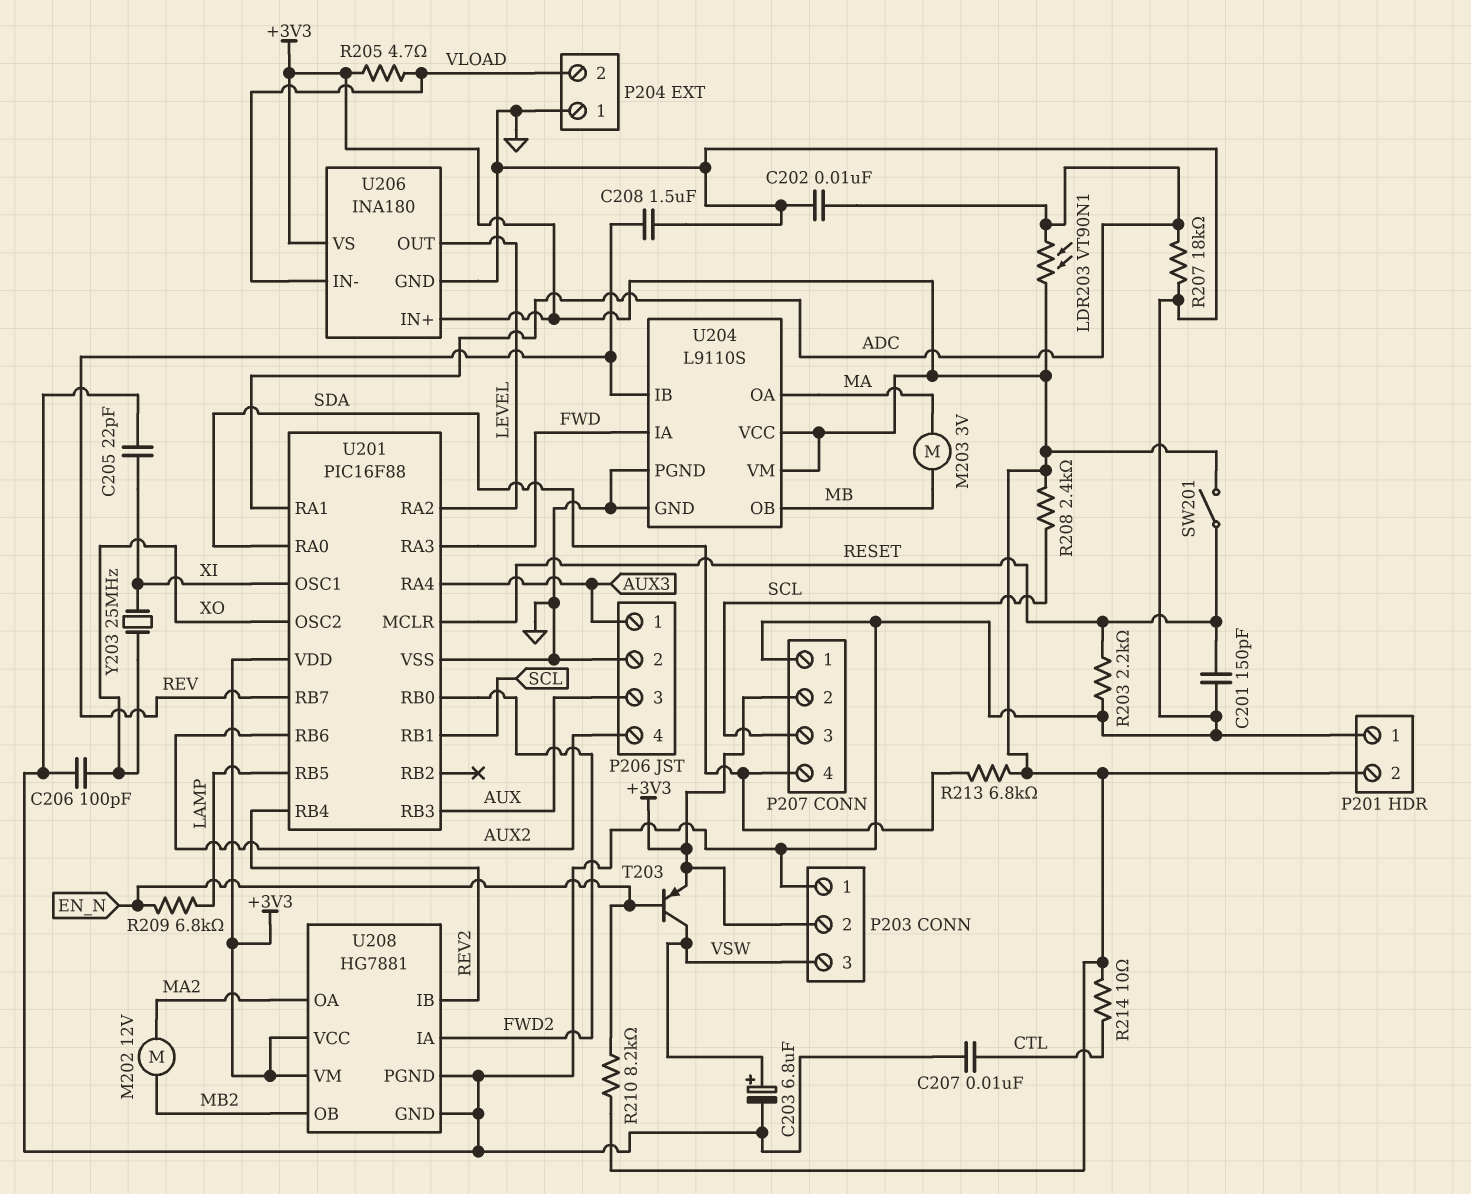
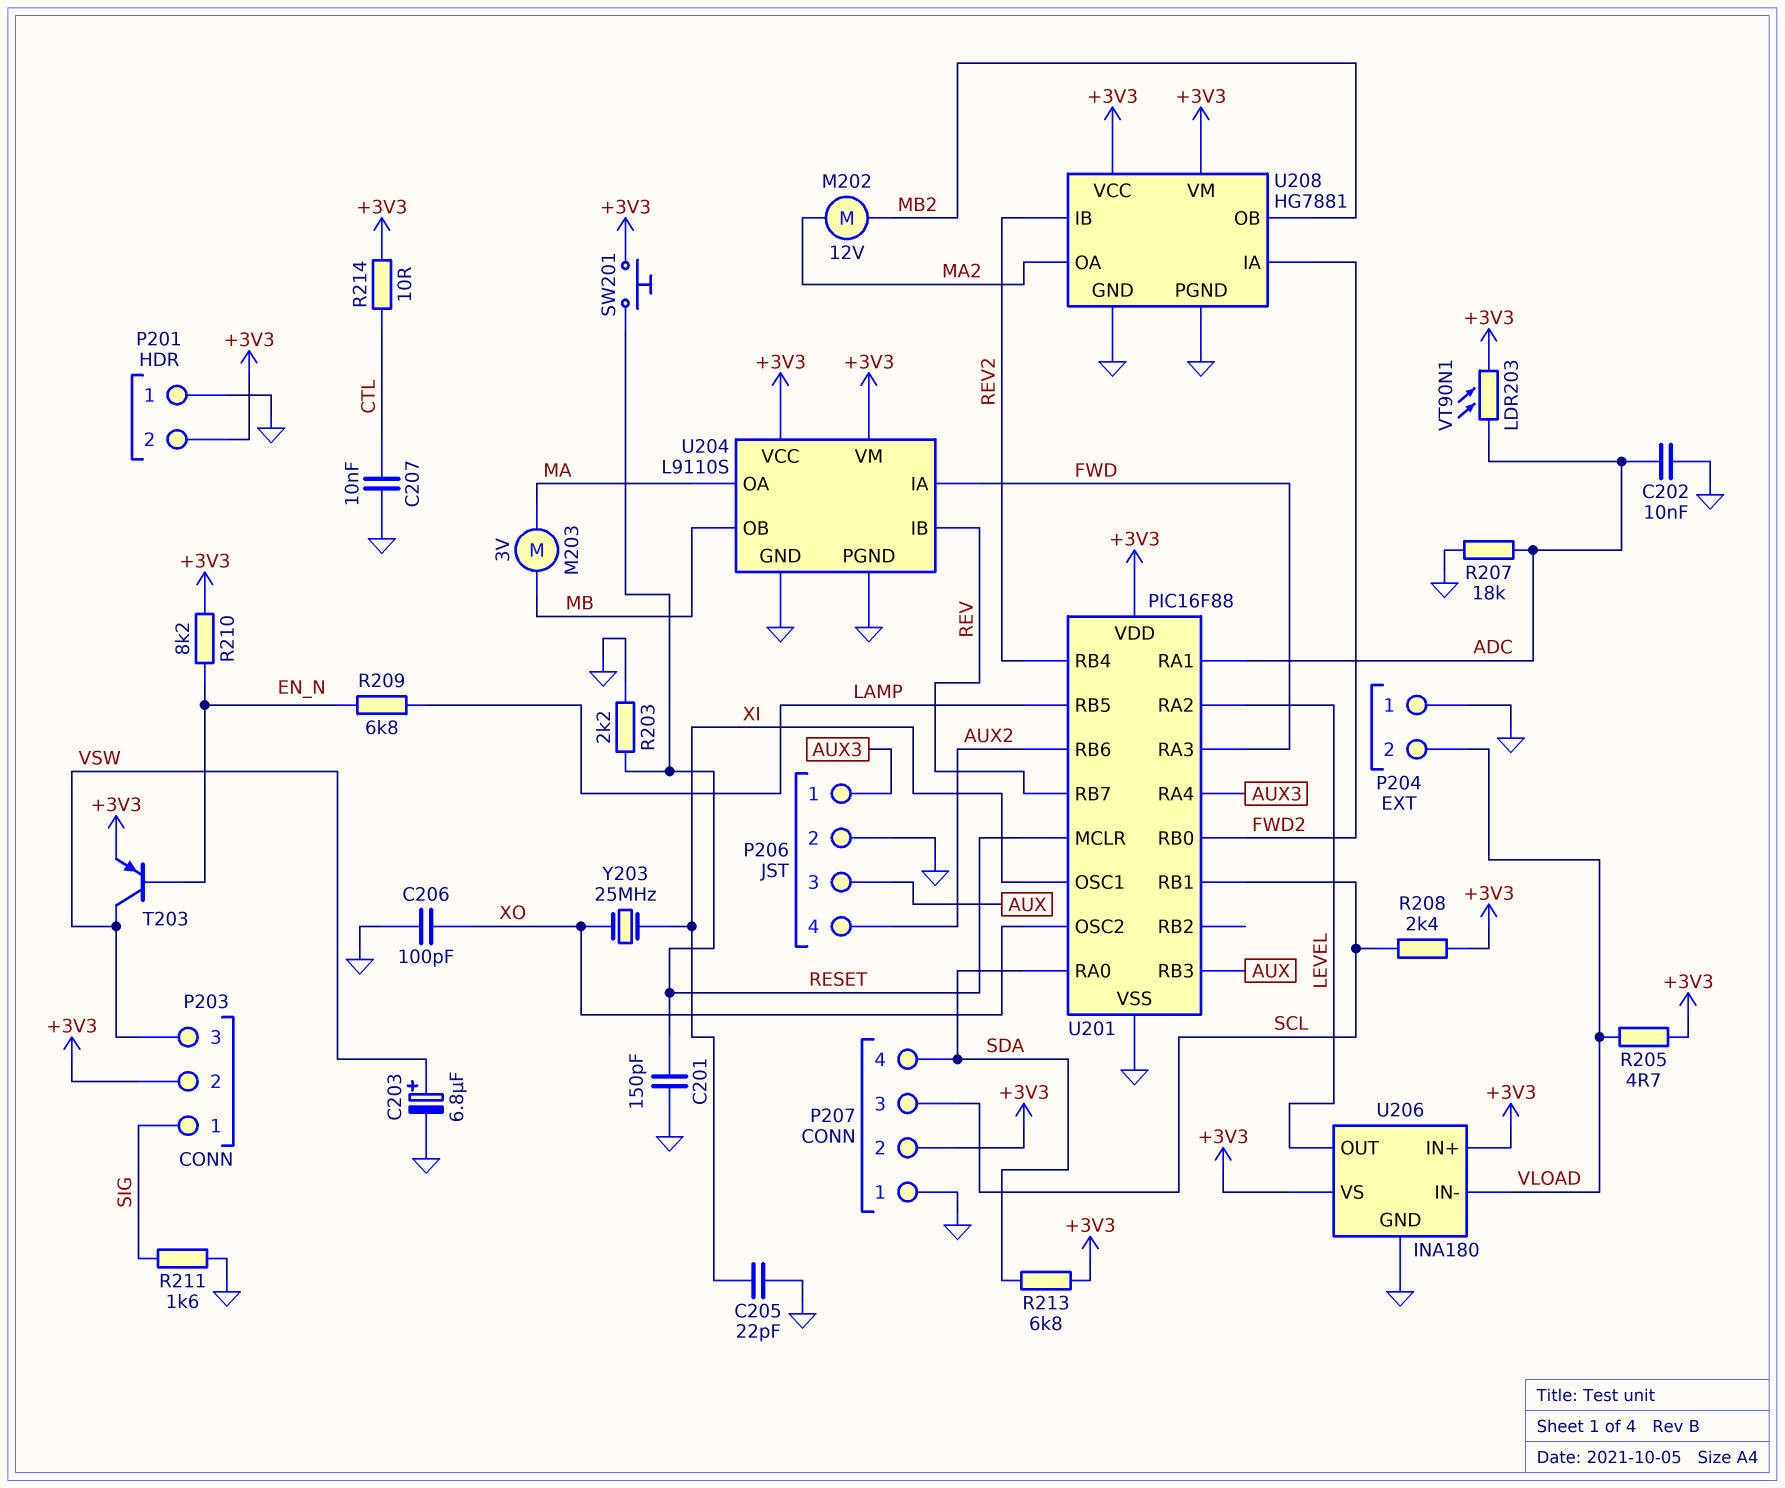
C208: 1.5uF (GND, REV) -> none
P203 pin 1: GND -> SIG
R211: none -> 1.6k (GND, SIG)
SW201: switch (+3V3, RESET) -> button (+3V3, RESET)

